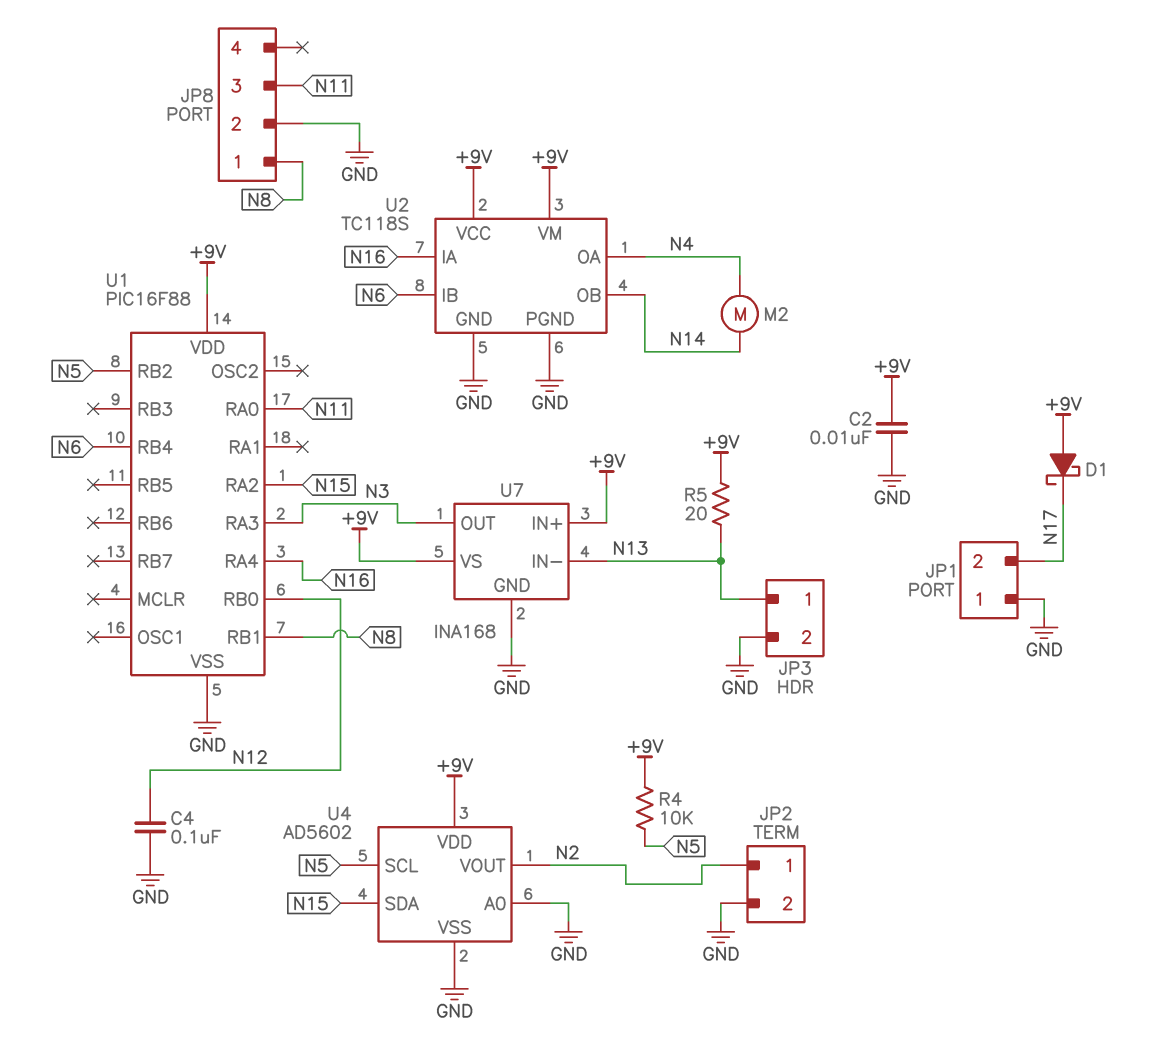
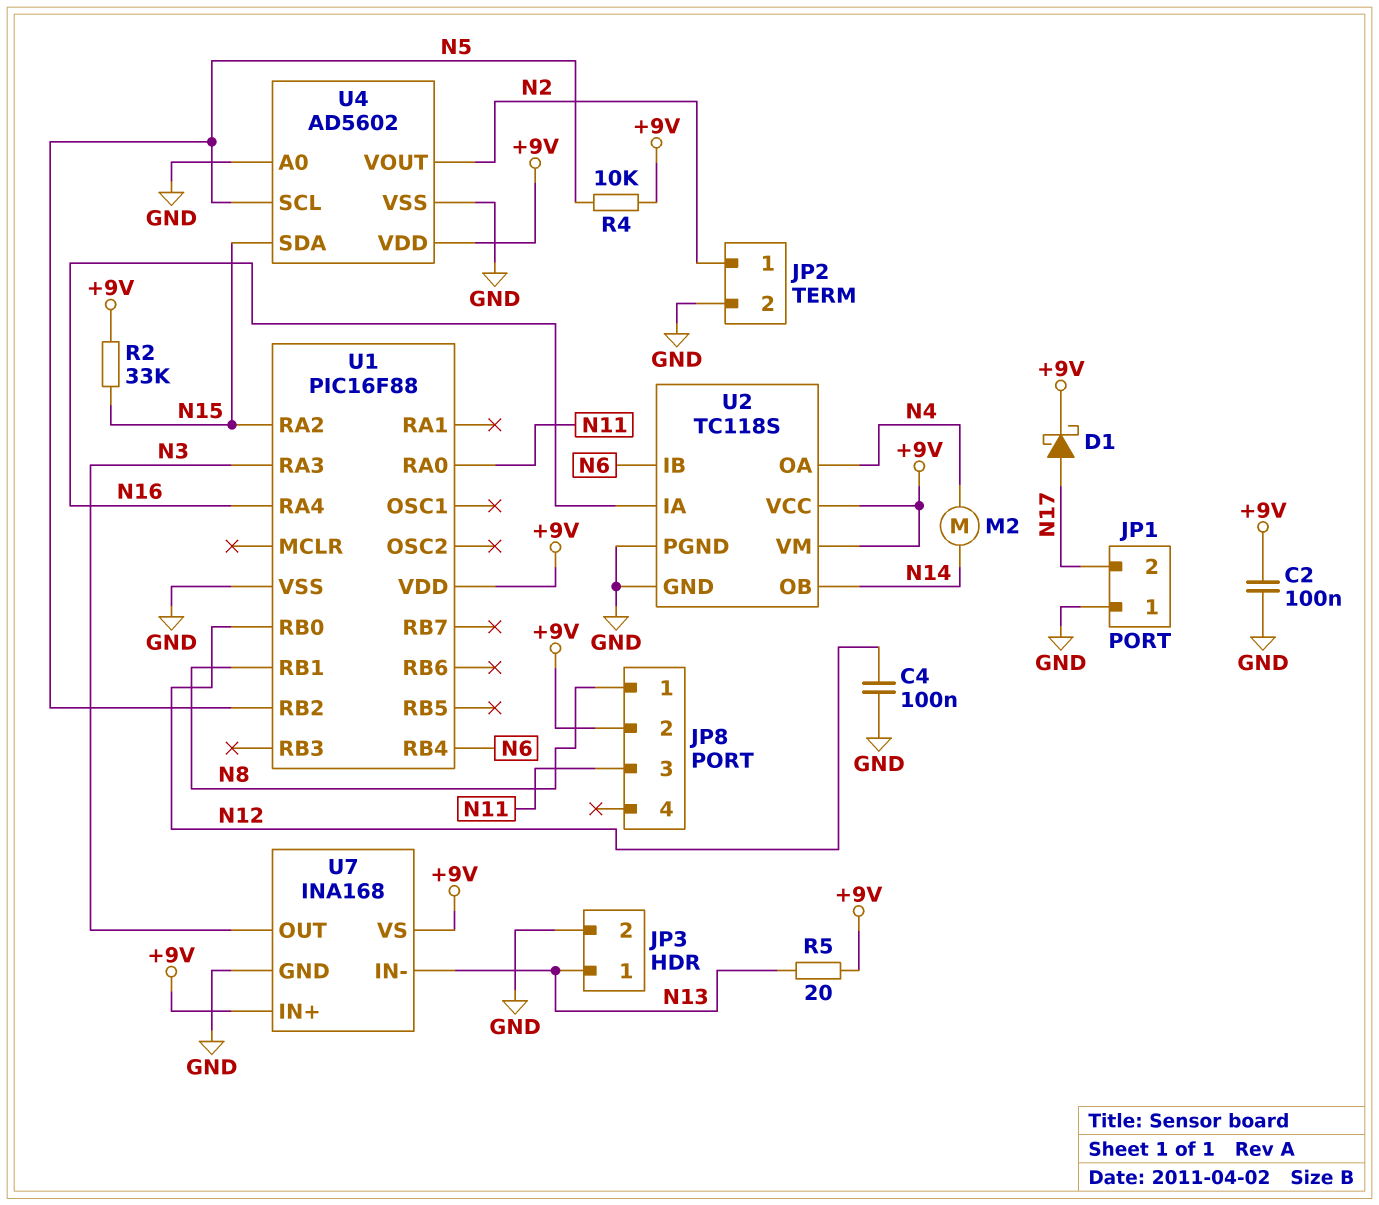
C2: 10nF (+9V, GND) -> 100nF (+9V, GND)
D1: schottky (A +9V, K N17) -> schottky (A N17, K +9V)
JP8 pin 2: GND -> +9V
R2: none -> 33k (+9V, N15)

